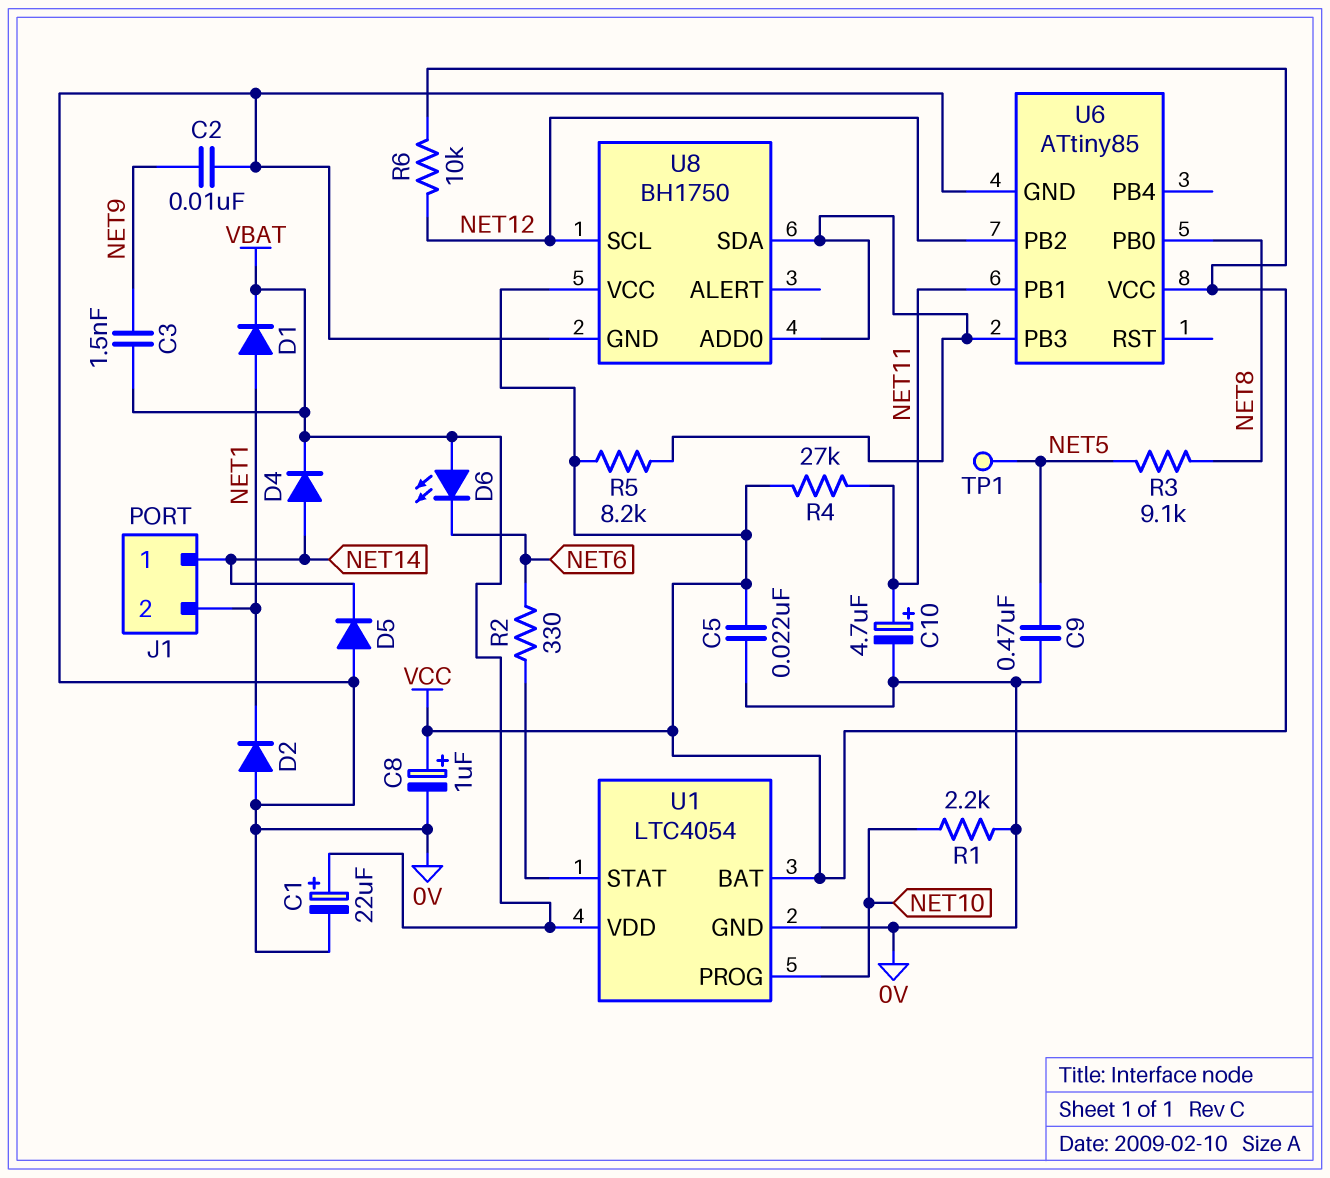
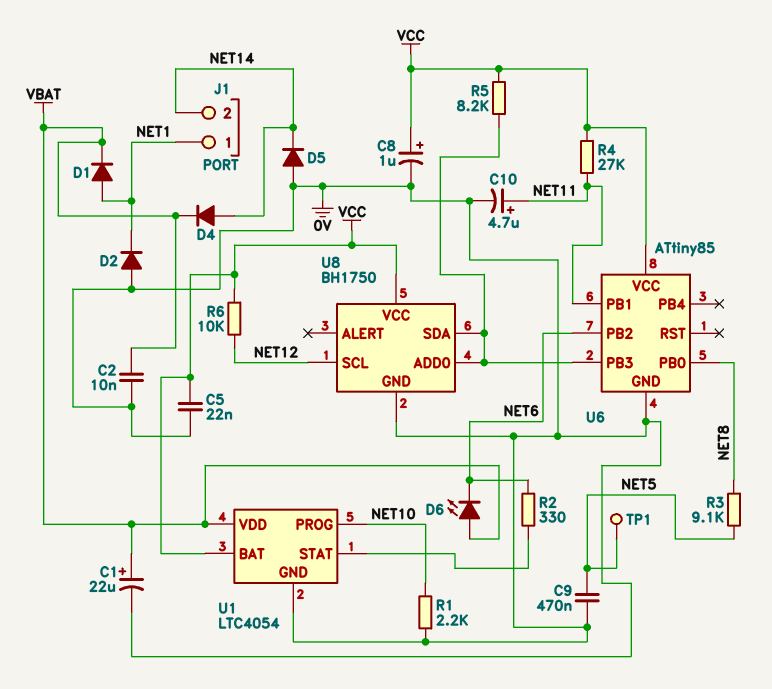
C2: 10nF (0V, NET9) -> 10nF (0V, VBAT)
C3: 1.5nF (NET9, VBAT) -> none
J1 pin 1: NET14 -> NET1
J1 pin 2: NET1 -> NET14
U6 pin PB2: NET12 -> NET6

